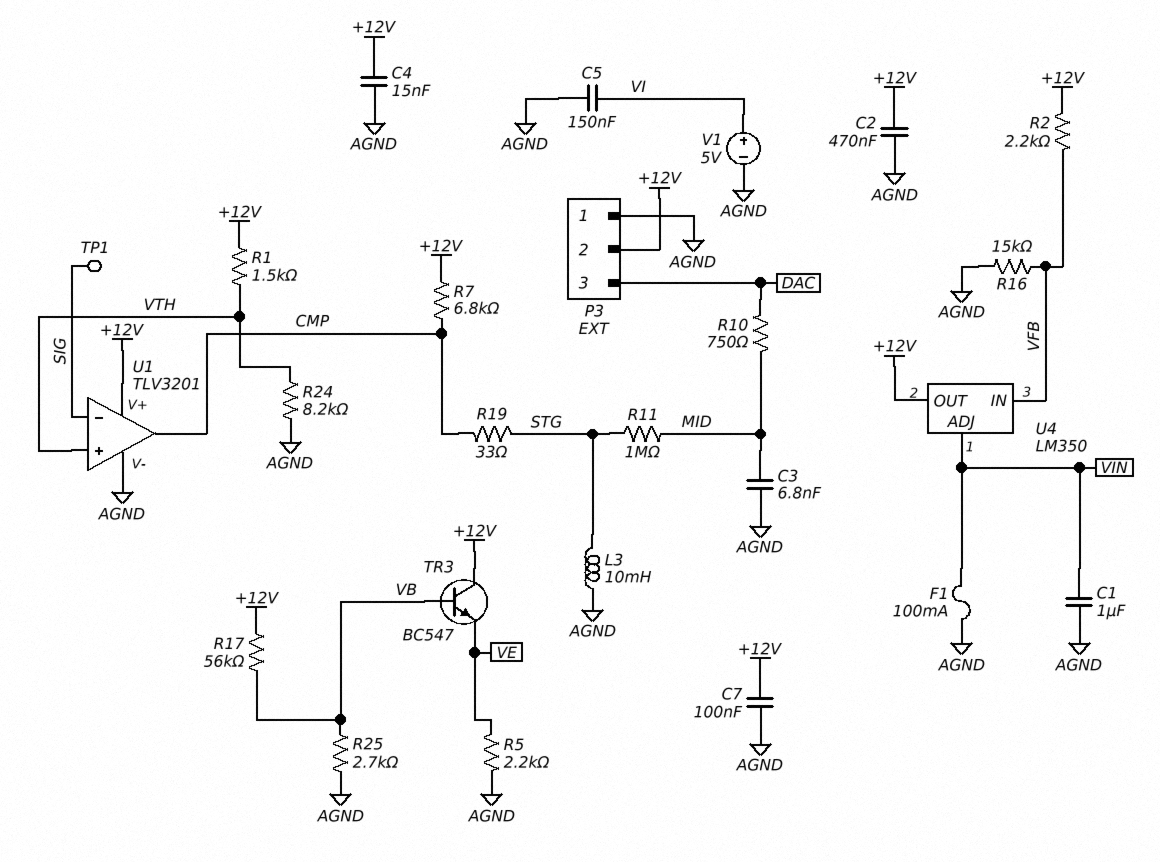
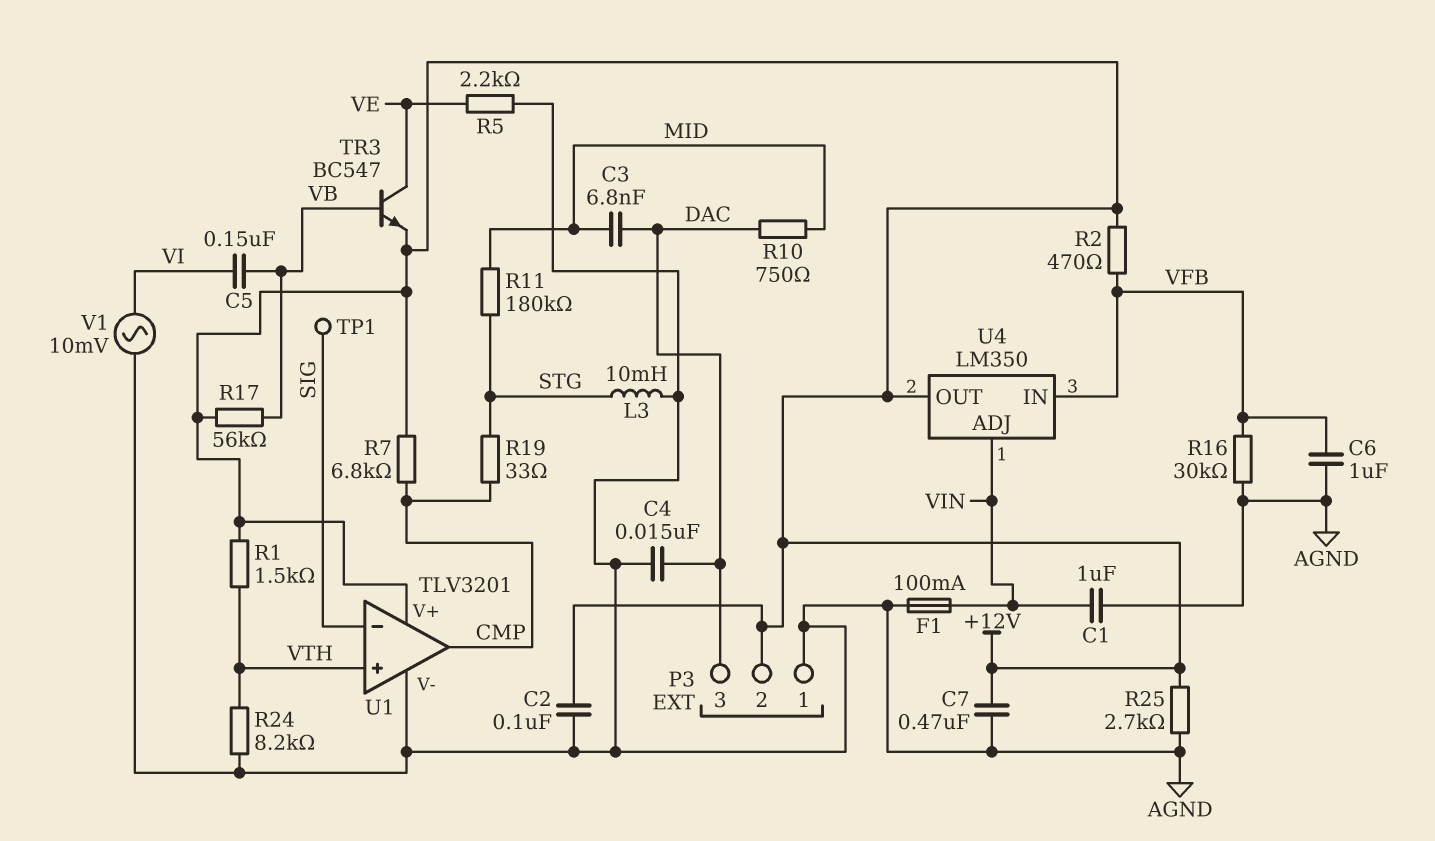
C2: 470nF (+12V, AGND) -> 100nF (+12V, AGND)
C3: 6.8nF (AGND, MID) -> 6.8nF (DAC, MID)
C4: 15nF (+12V, AGND) -> 15nF (AGND, DAC)
C5: 150nF (AGND, VI) -> 150nF (VB, VI)
C6: none -> 1uF (AGND, VFB)
C7: 100nF (+12V, AGND) -> 470nF (+12V, AGND)
R2: 2.2k (+12V, VFB) -> 470 (+12V, VFB)
R11: 1M (MID, STG) -> 180k (MID, STG)
R16: 15k (AGND, VFB) -> 30k (AGND, VFB)
R25: 2.7k (AGND, VB) -> 2.7k (+12V, AGND)
TR3: NPN BC547 (B VB, C +12V, E VE) -> NPN BC547 (B VB, C VE, E +12V)
V1: 5V (plus VI, minus AGND) -> AC 10mV (AGND, VI)

